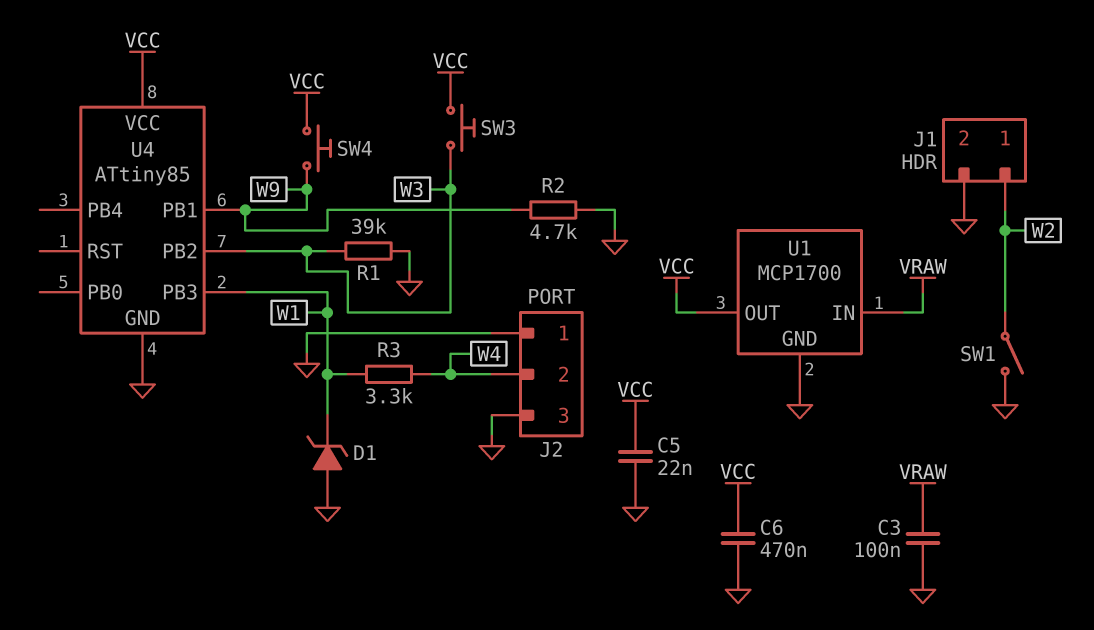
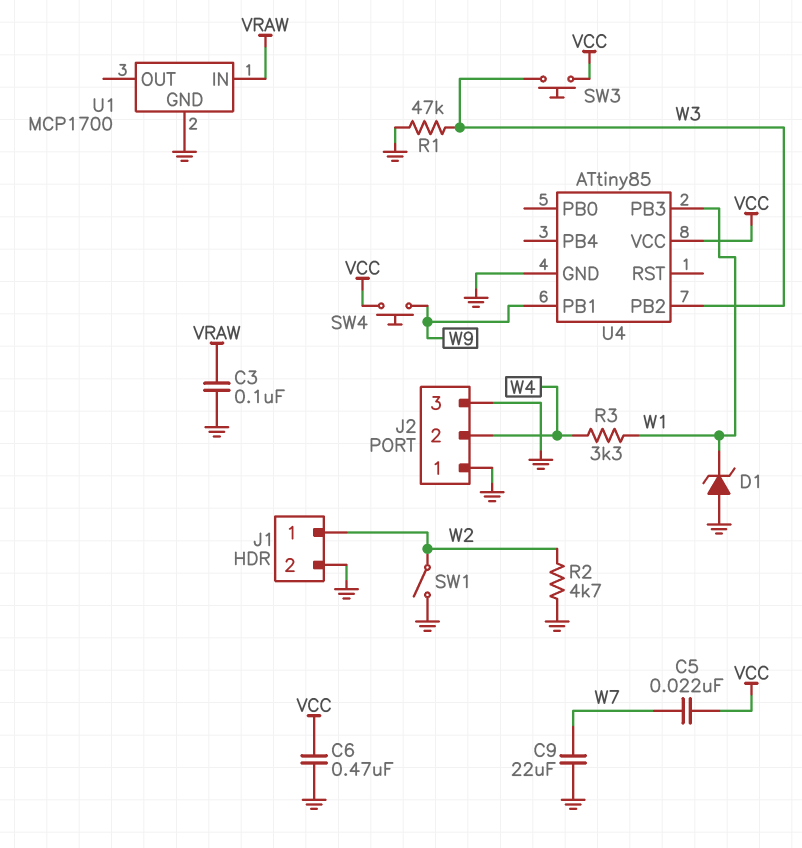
C5: 22nF (GND, VCC) -> 22nF (VCC, W7)
C9: none -> 22uF (GND, W7)
R1: 39k (GND, W3) -> 47k (GND, W3)
R2: 4.7k (GND, W9) -> 4.7k (GND, W2)
U1 pin OUT: VCC -> none

